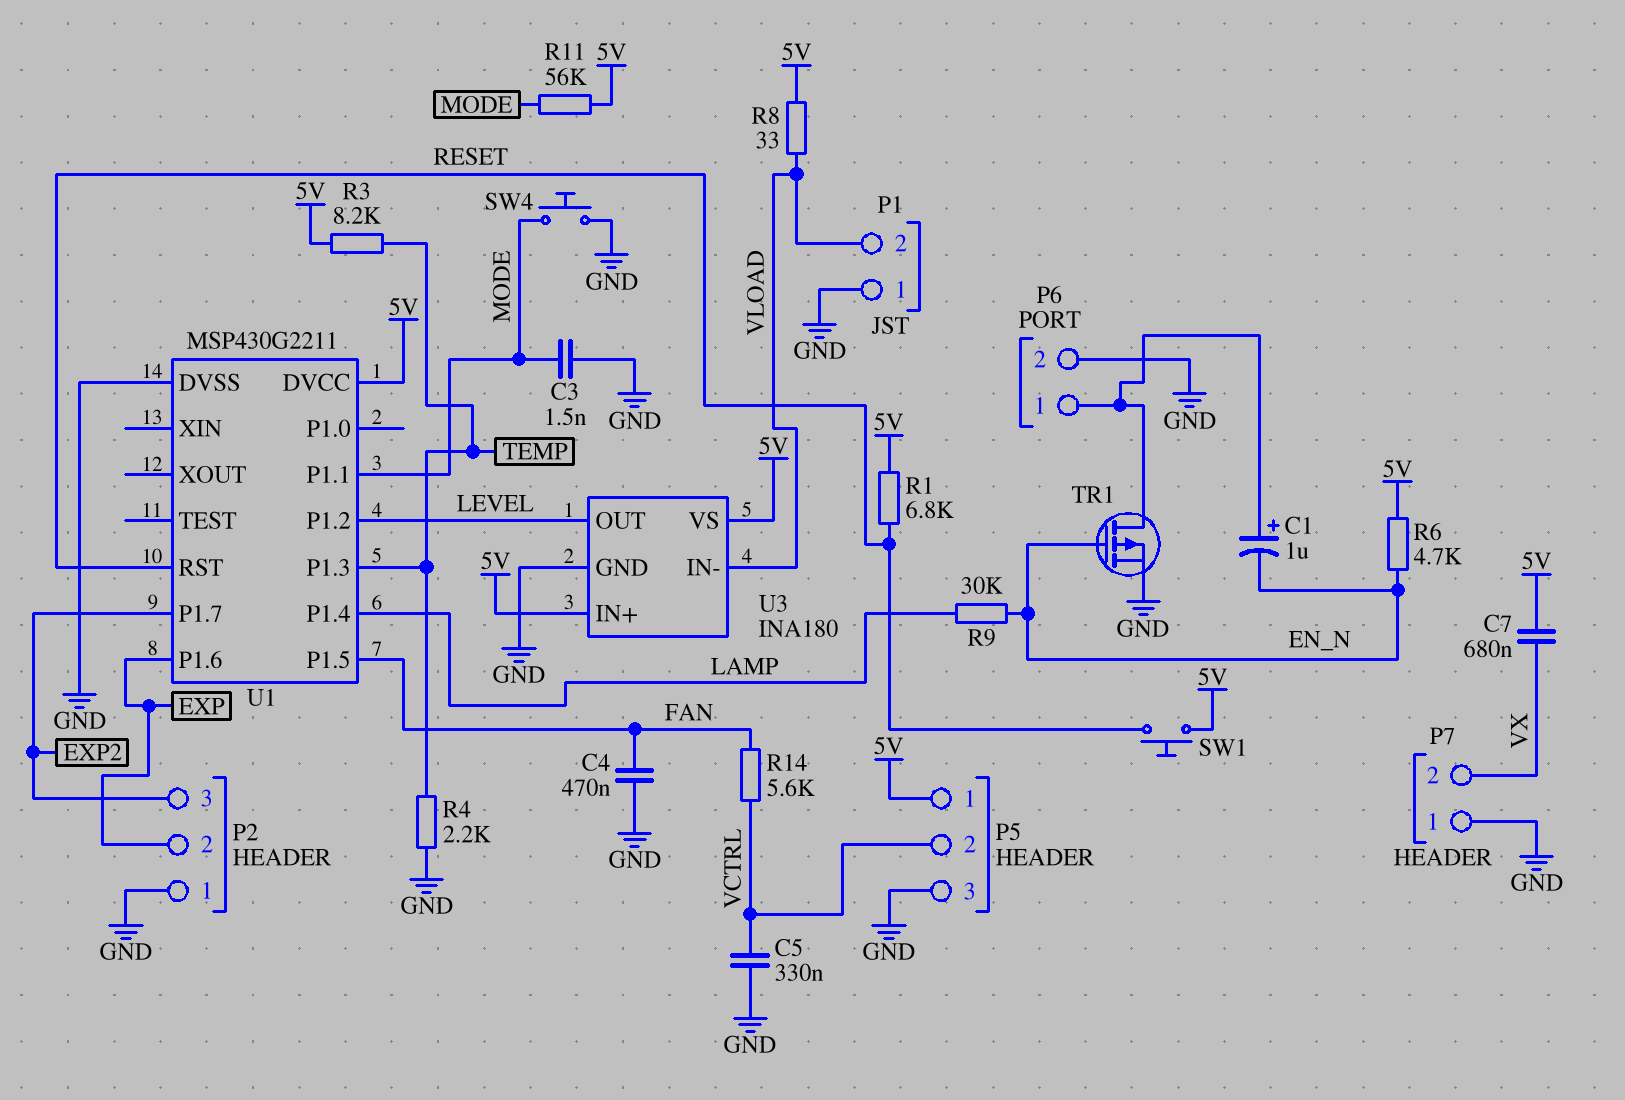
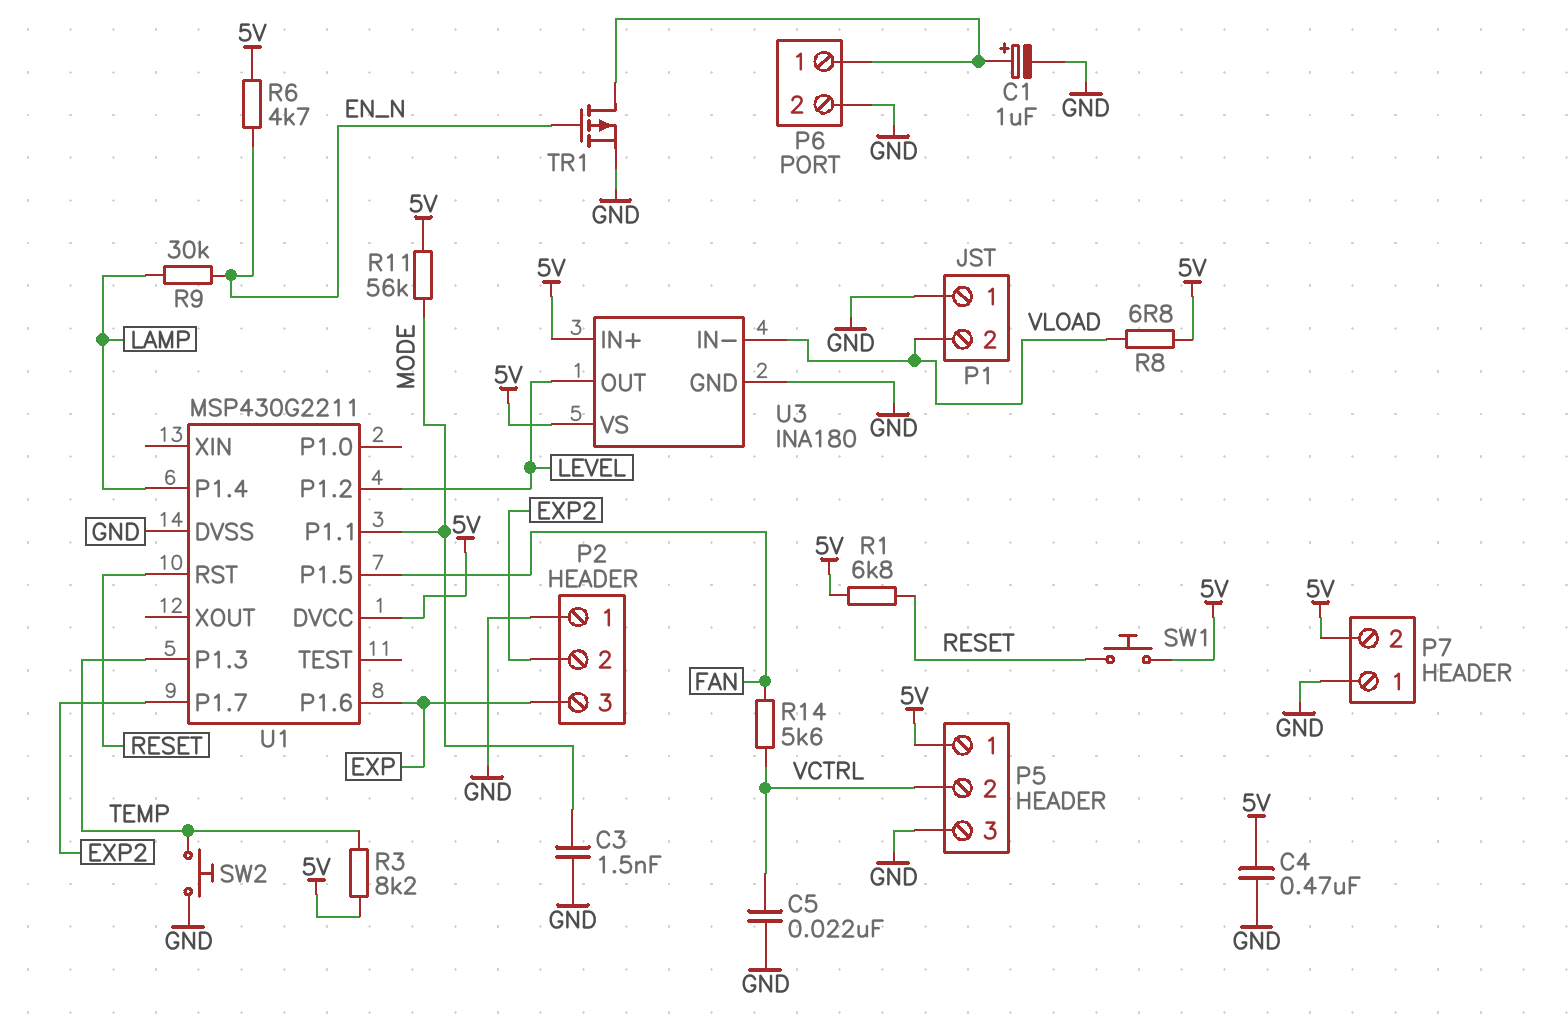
C1: 1uF (plus P6/1, minus EN_N) -> 1uF (plus P6/1, minus GND)
C4: 470nF (FAN, GND) -> 470nF (5V, GND)
C5: 330nF (GND, VCTRL) -> 22nF (GND, VCTRL)
C7: 680nF (5V, VX) -> none
P2 pin 2: EXP -> EXP2
P2 pin 3: EXP2 -> EXP
P7 pin 2: VX -> 5V
R4: 2.2k (GND, TEMP) -> none
R8: 33 (5V, VLOAD) -> 6.8 (5V, VLOAD)
SW2: none -> button (GND, TEMP)
SW4: button (GND, MODE) -> none

